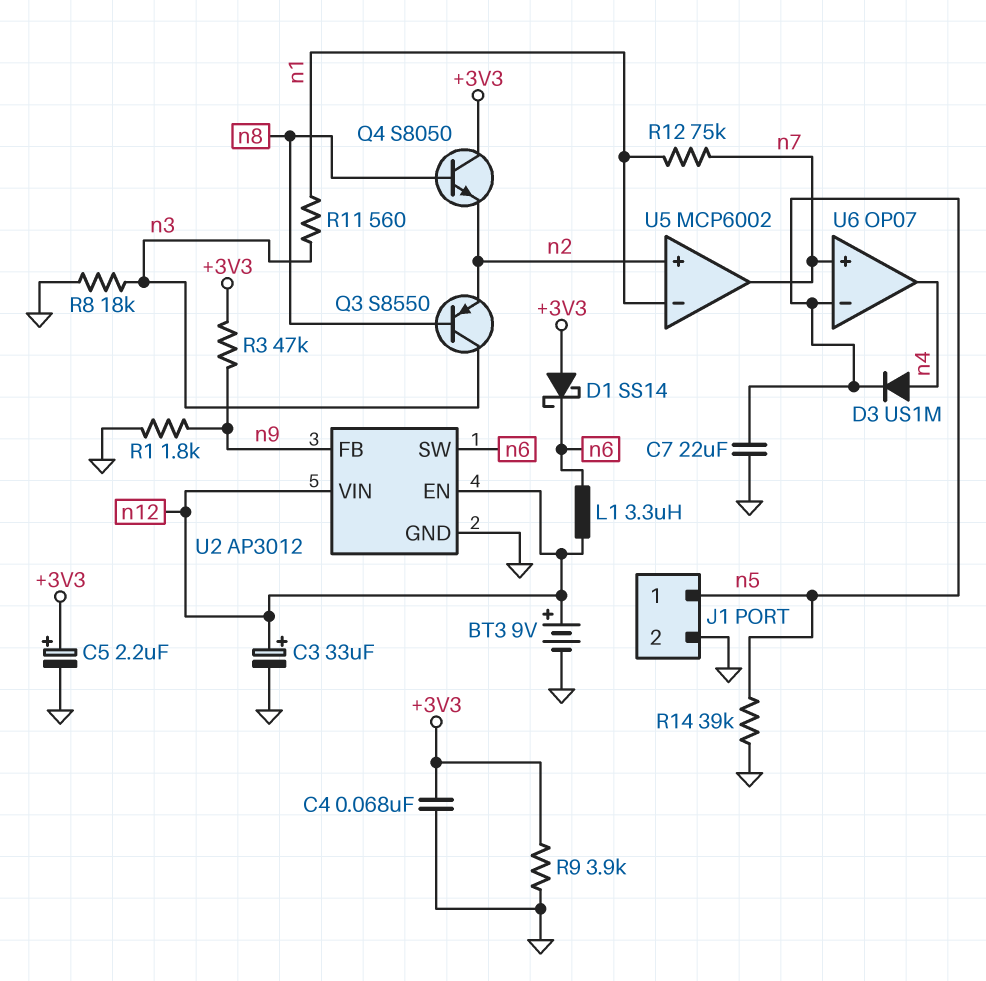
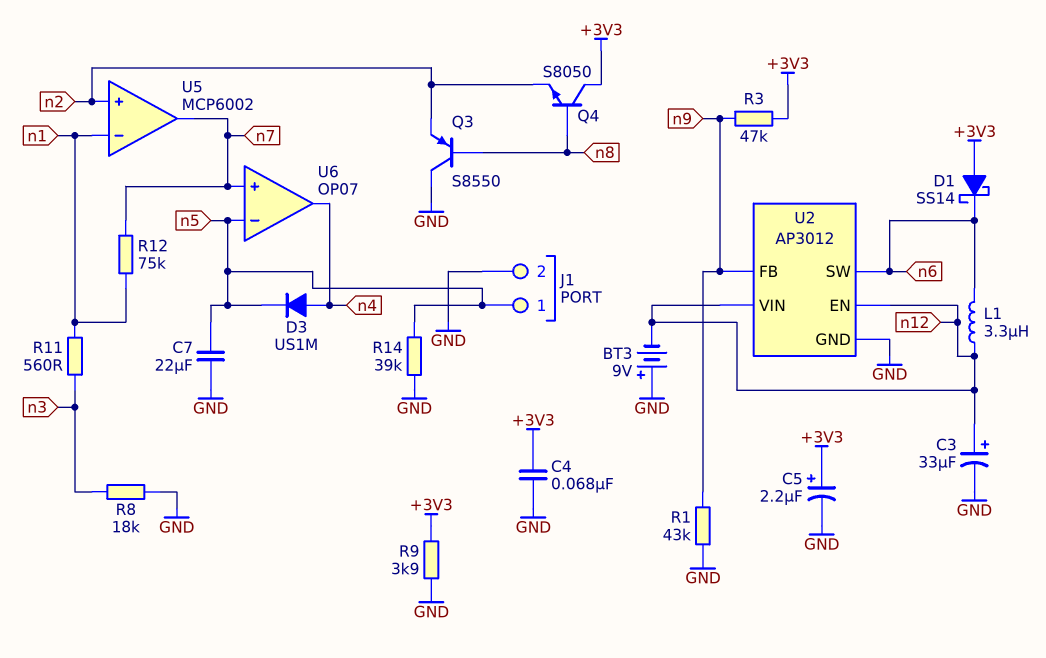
BT3: 9V (plus n12, minus GND) -> 9V (plus GND, minus n12)
Q3: PNP S8550 (B n8, C n3, E n2) -> PNP S8550 (B n8, C GND, E n2)
R1: 1.8k (GND, n9) -> 43k (GND, n9)

